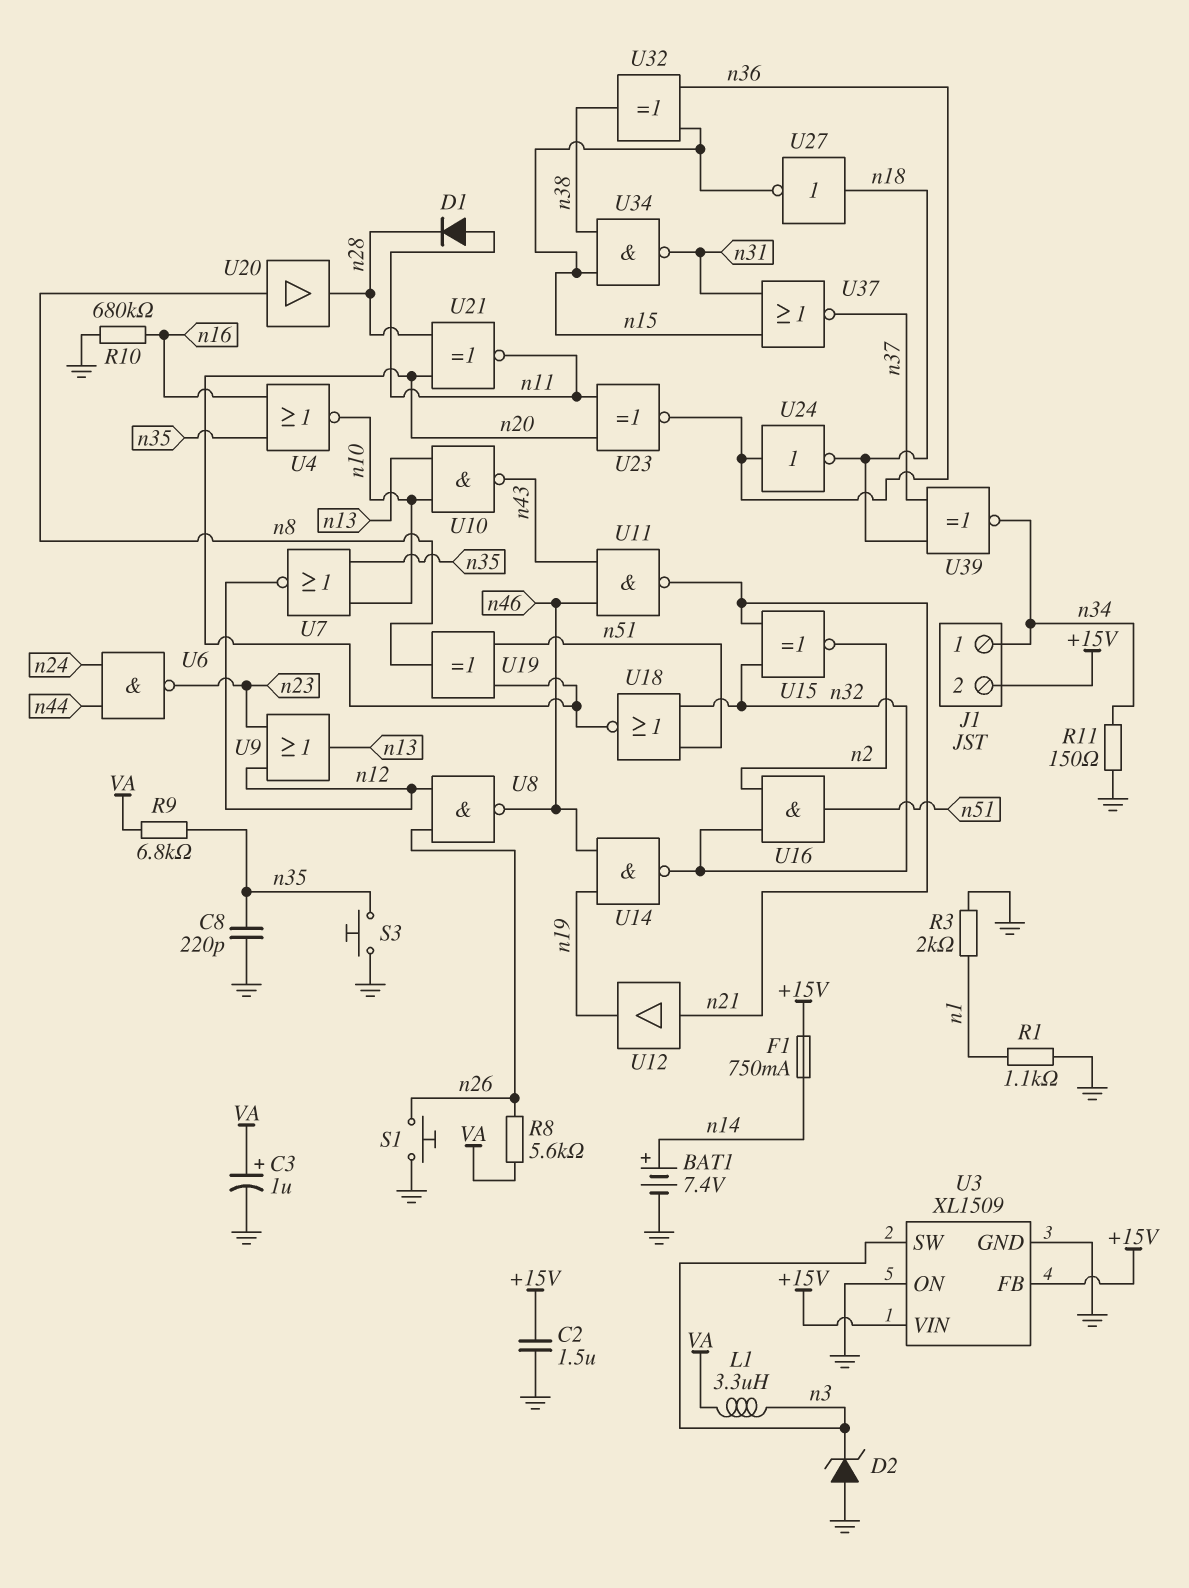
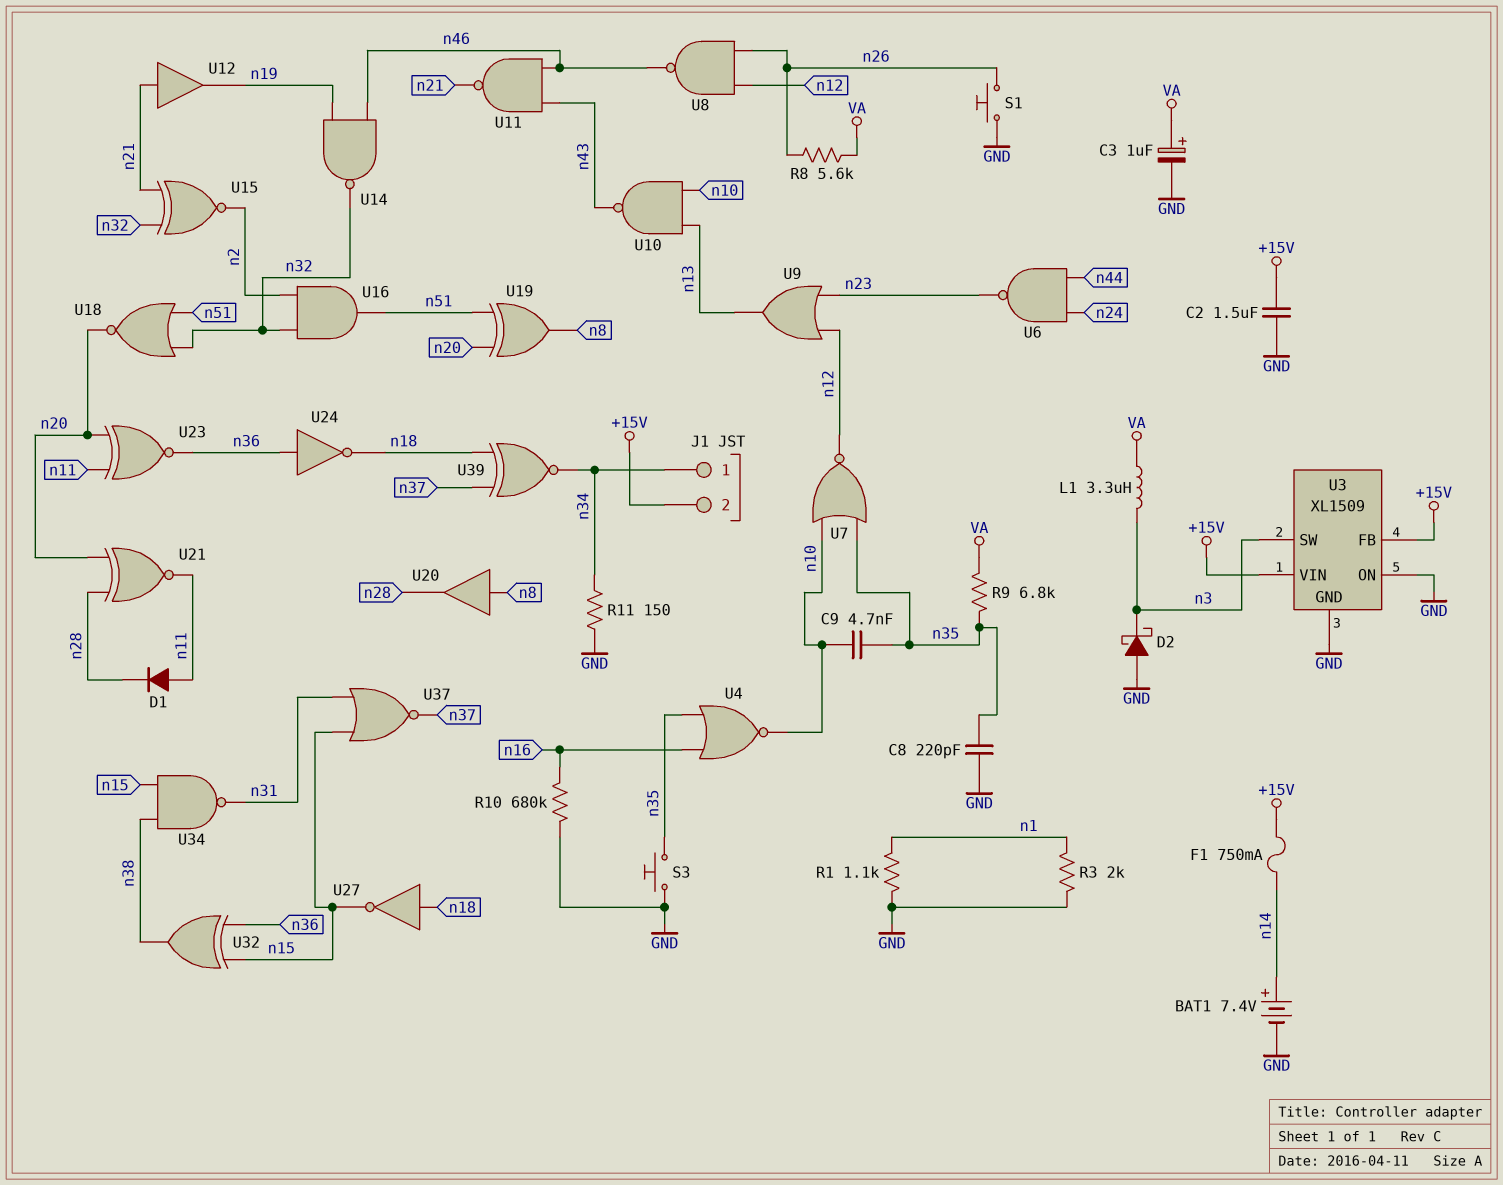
C9: none -> 4.7nF (n10, n35)
D2: zener (A GND, K n3) -> schottky (A GND, K n3)

